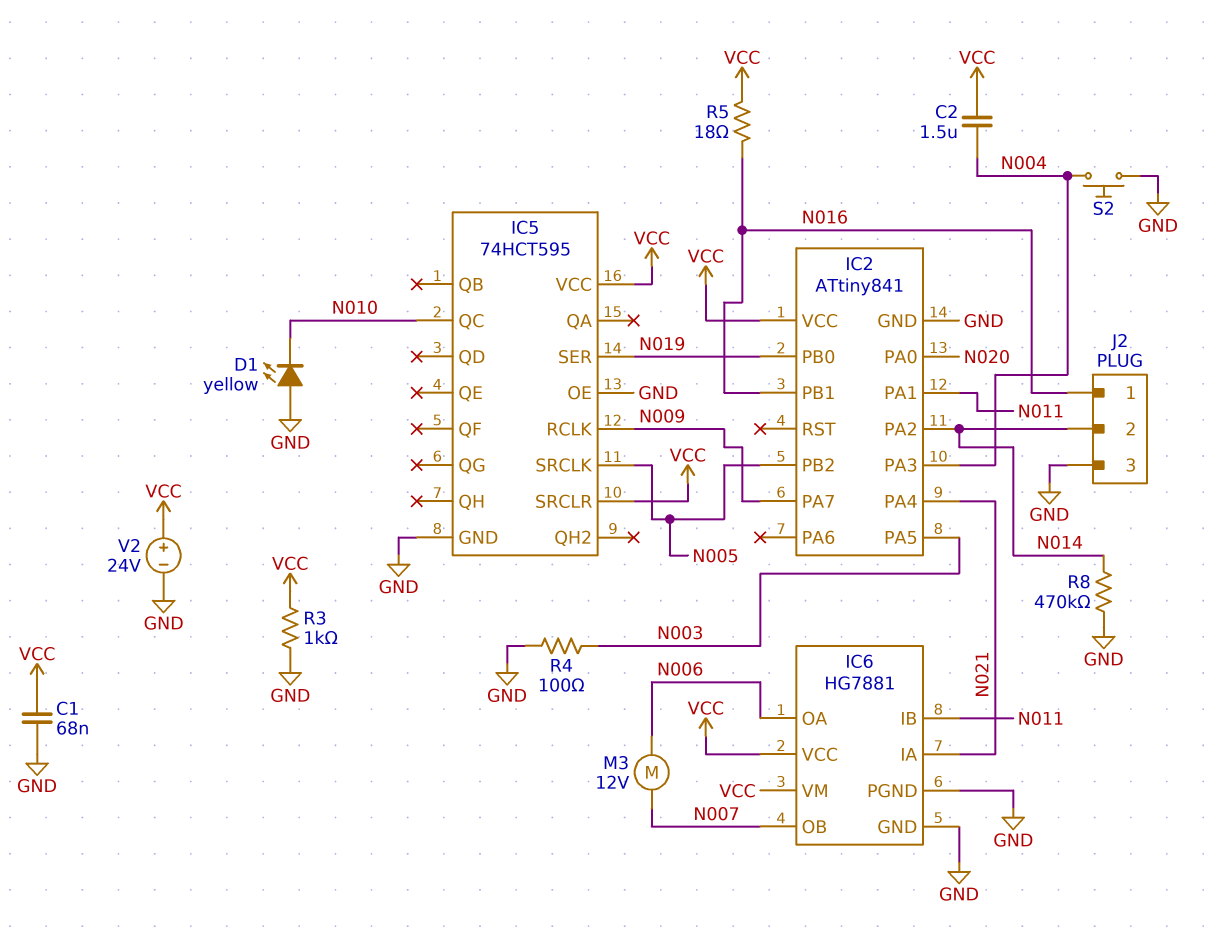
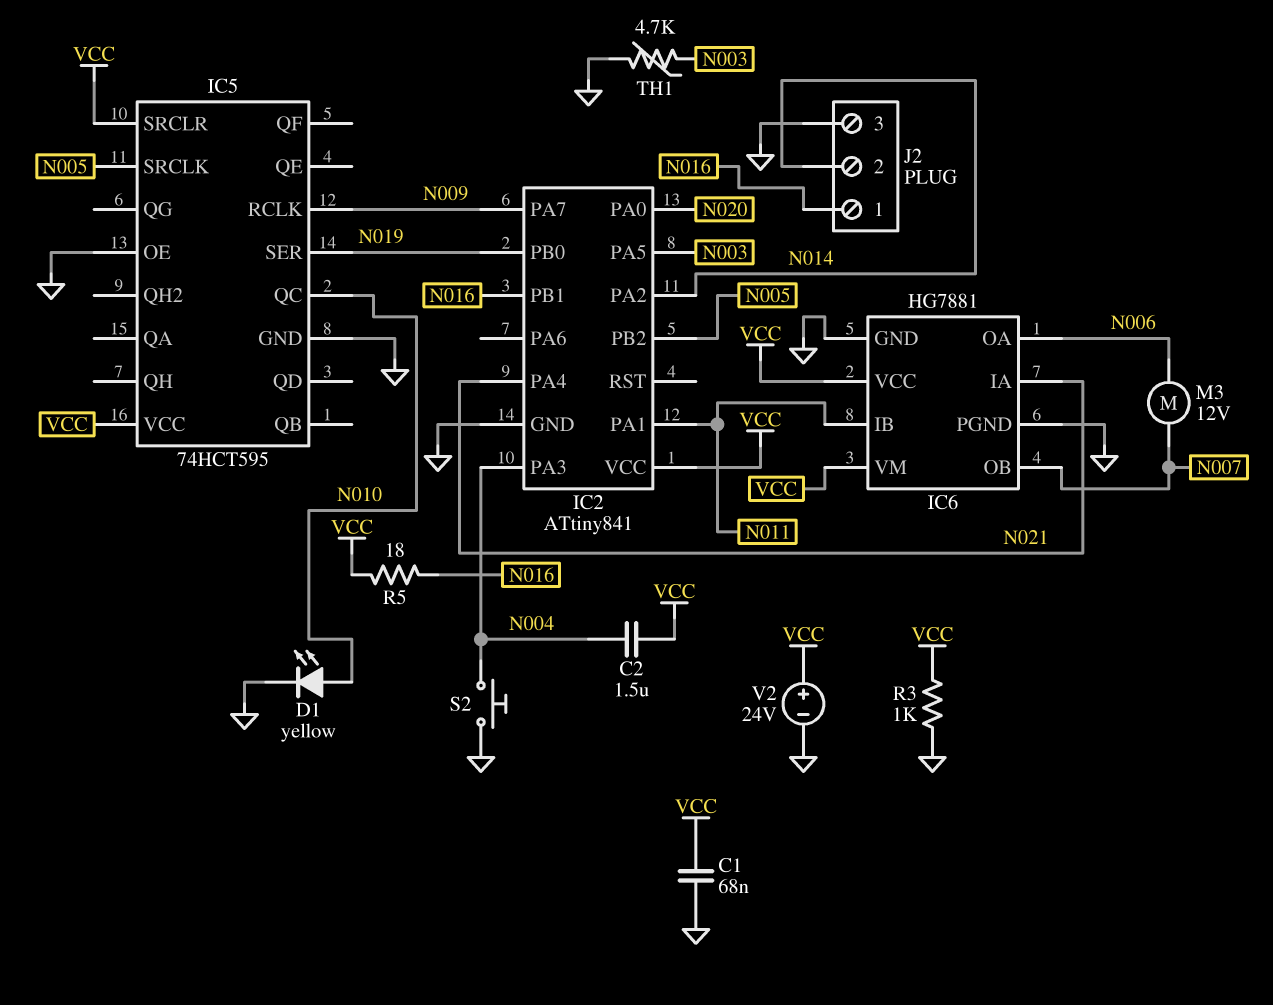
D1: LED yellow (A GND, K N010) -> LED yellow (A N010, K GND)
R4: 100 (GND, N003) -> none
R8: 470k (GND, N014) -> none
TH1: none -> 4.7k (GND, N003)

